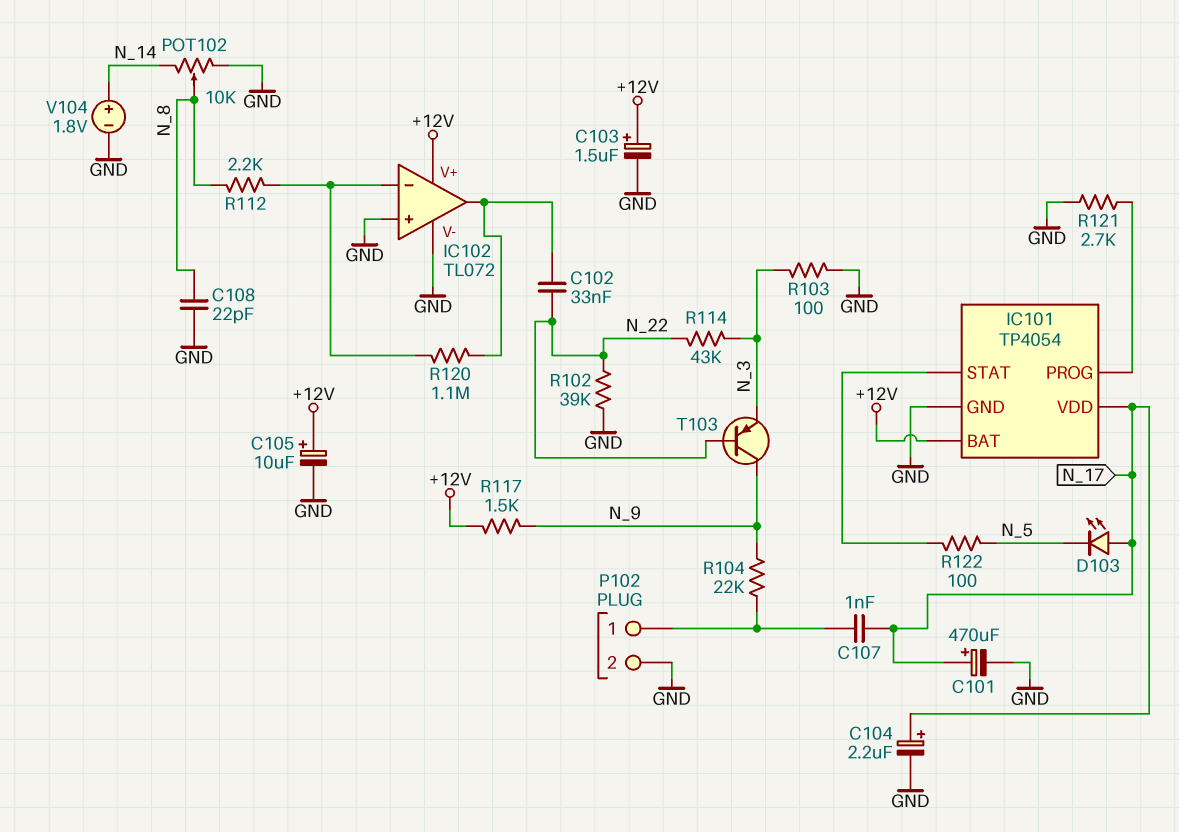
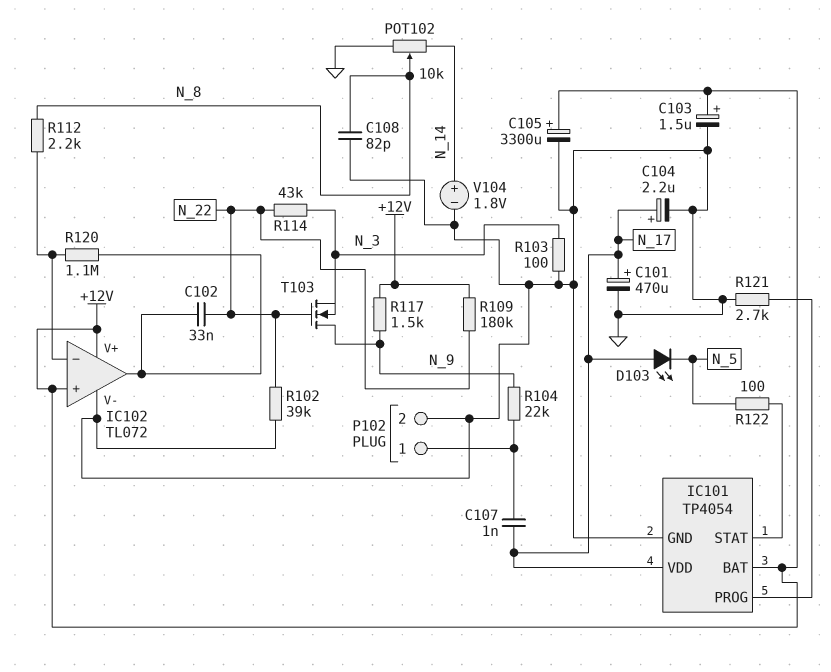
C105: 10uF (plus +12V, minus GND) -> 3300uF (plus +12V, minus GND)
C108: 22pF (GND, N_8) -> 82pF (GND, N_8)
IC102 pin in+: GND -> +12V
R109: none -> 180k (+12V, N_22)
T103: PNP (B N_22, C N_9, E N_3) -> NMOS (G N_22, D N_9, S N_3)

